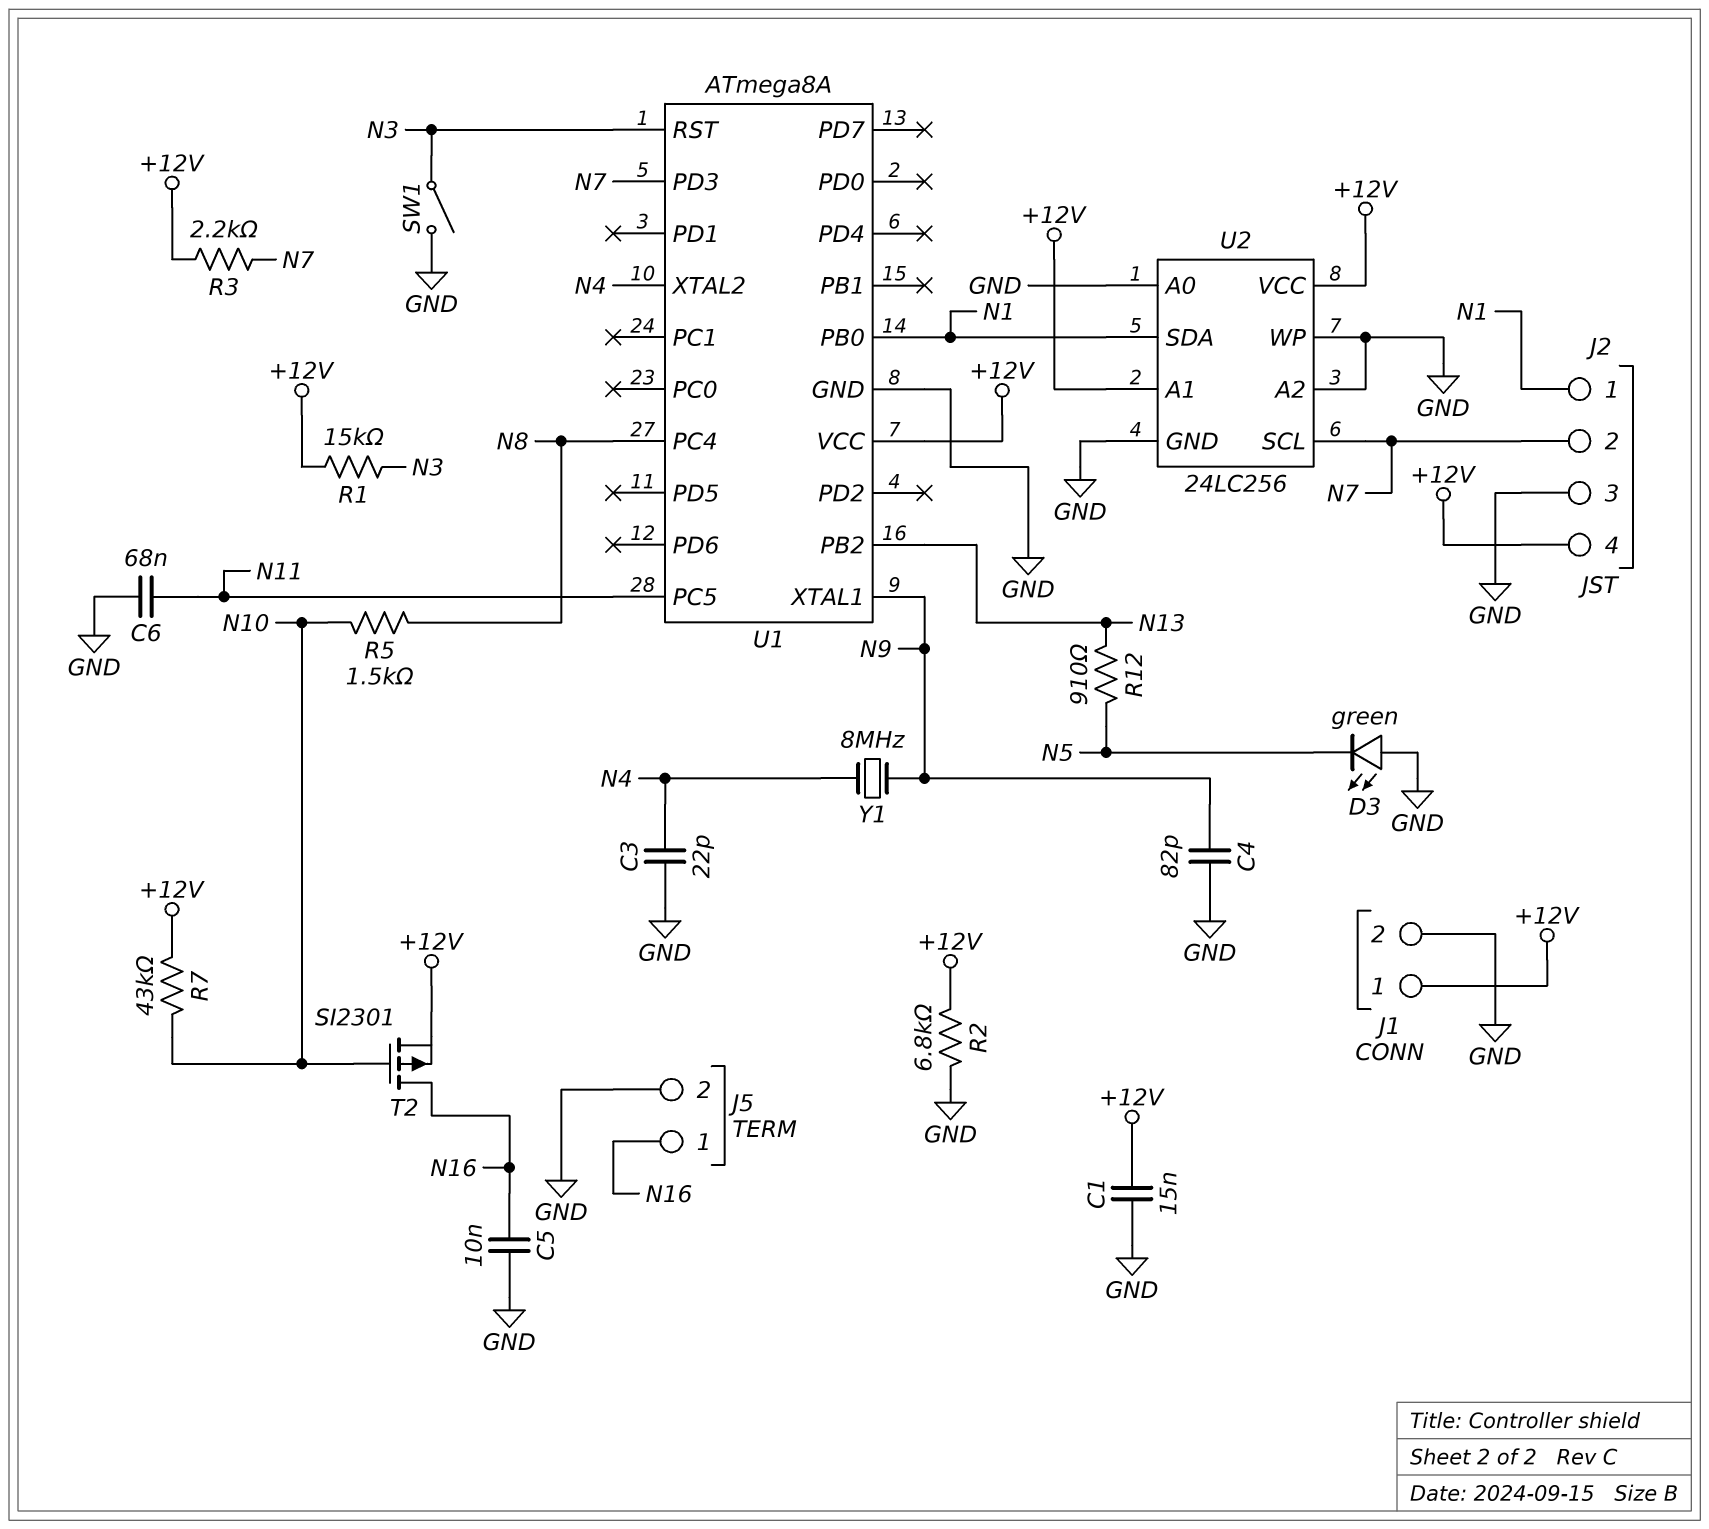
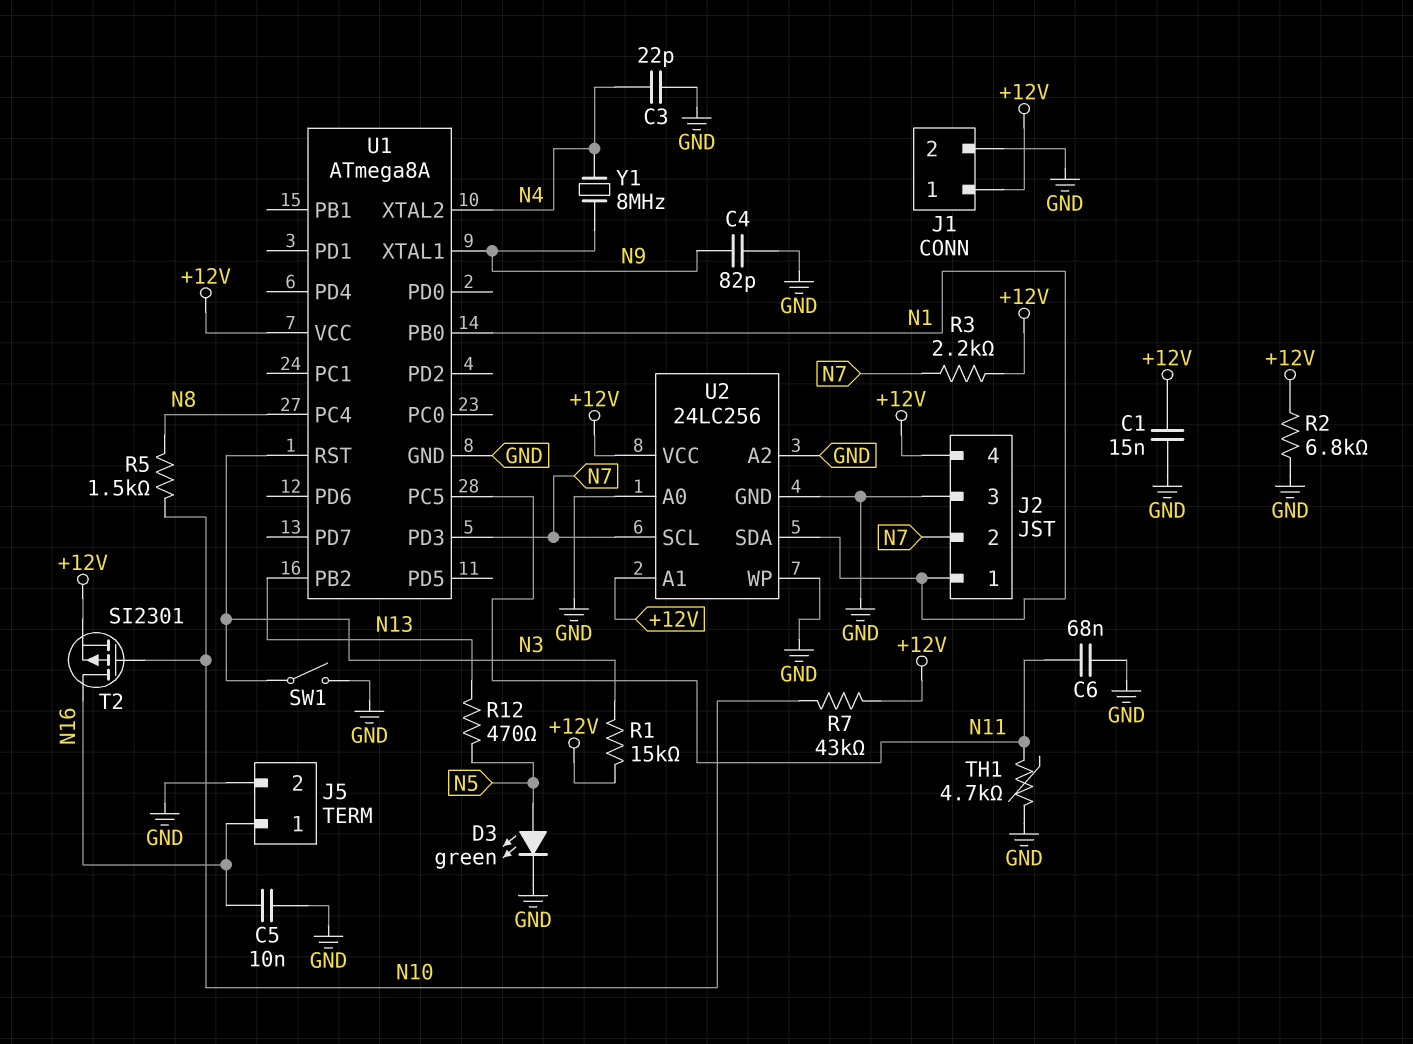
D3: LED green (A GND, K N5) -> LED green (A N5, K GND)
R12: 910 (N5, N13) -> 470 (N5, N13)
TH1: none -> 4.7k (GND, N11)

